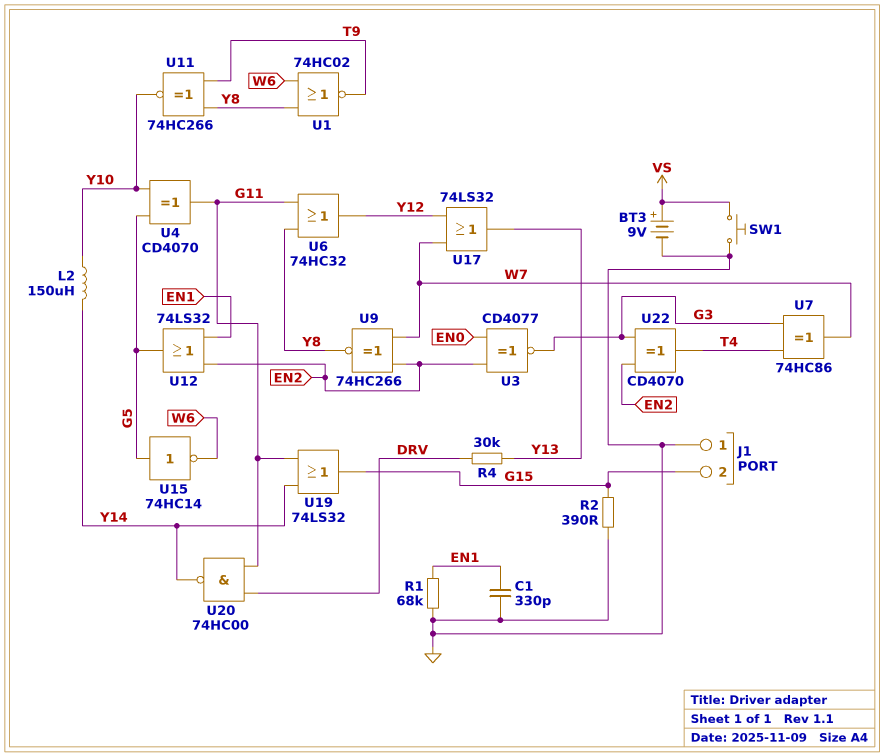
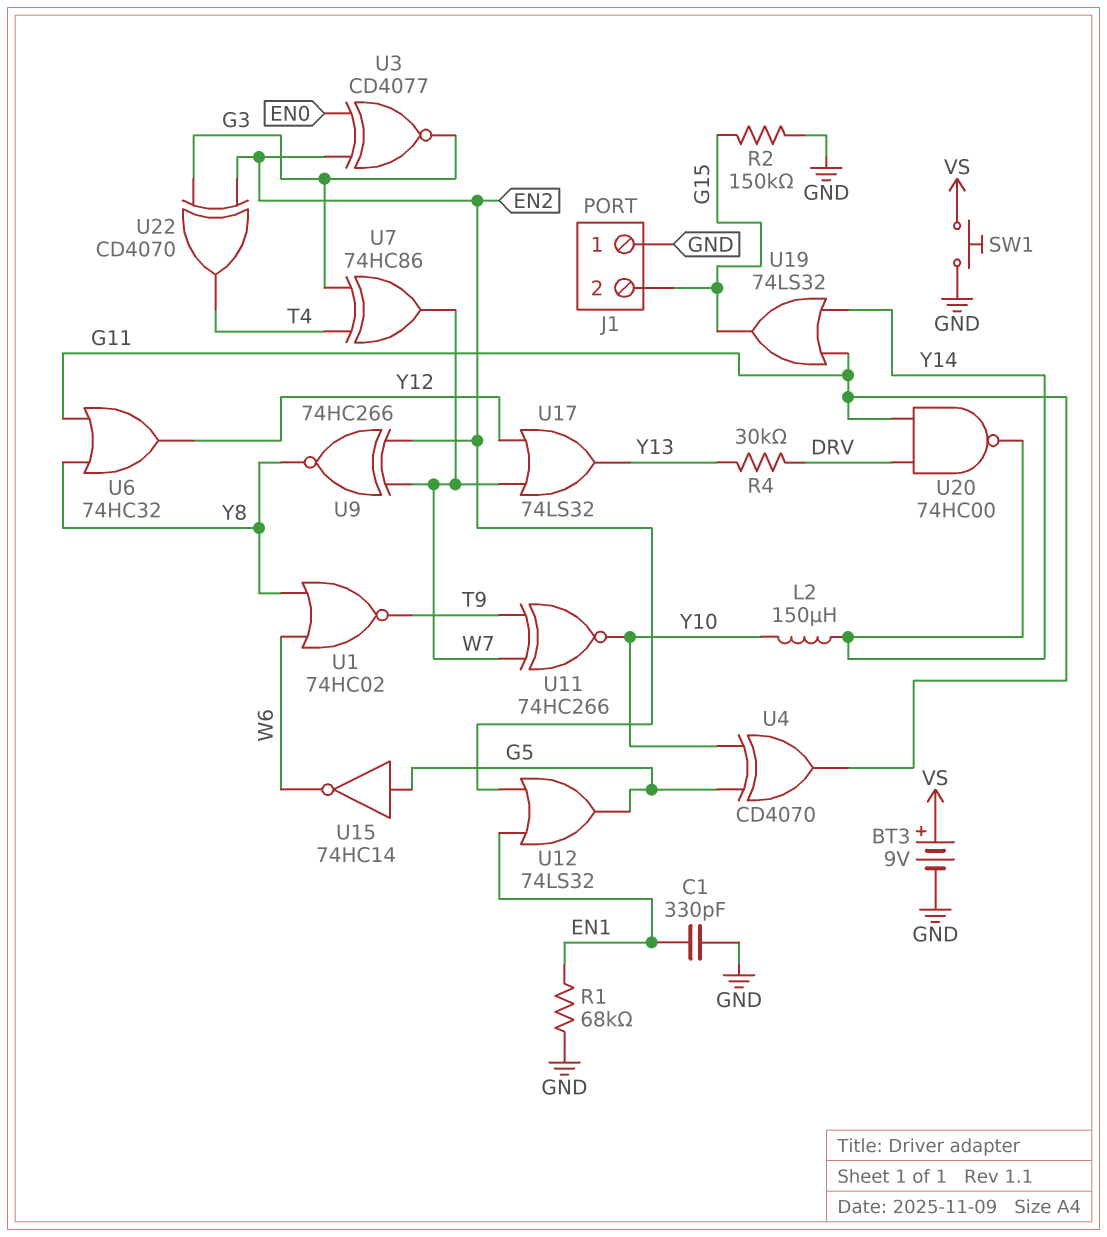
R2: 390 (G15, GND) -> 150k (G15, GND)
U11: XNOR 74HC266 (in T9, in Y8, out Y10) -> XNOR 74HC266 (in T9, in W7, out Y10)

